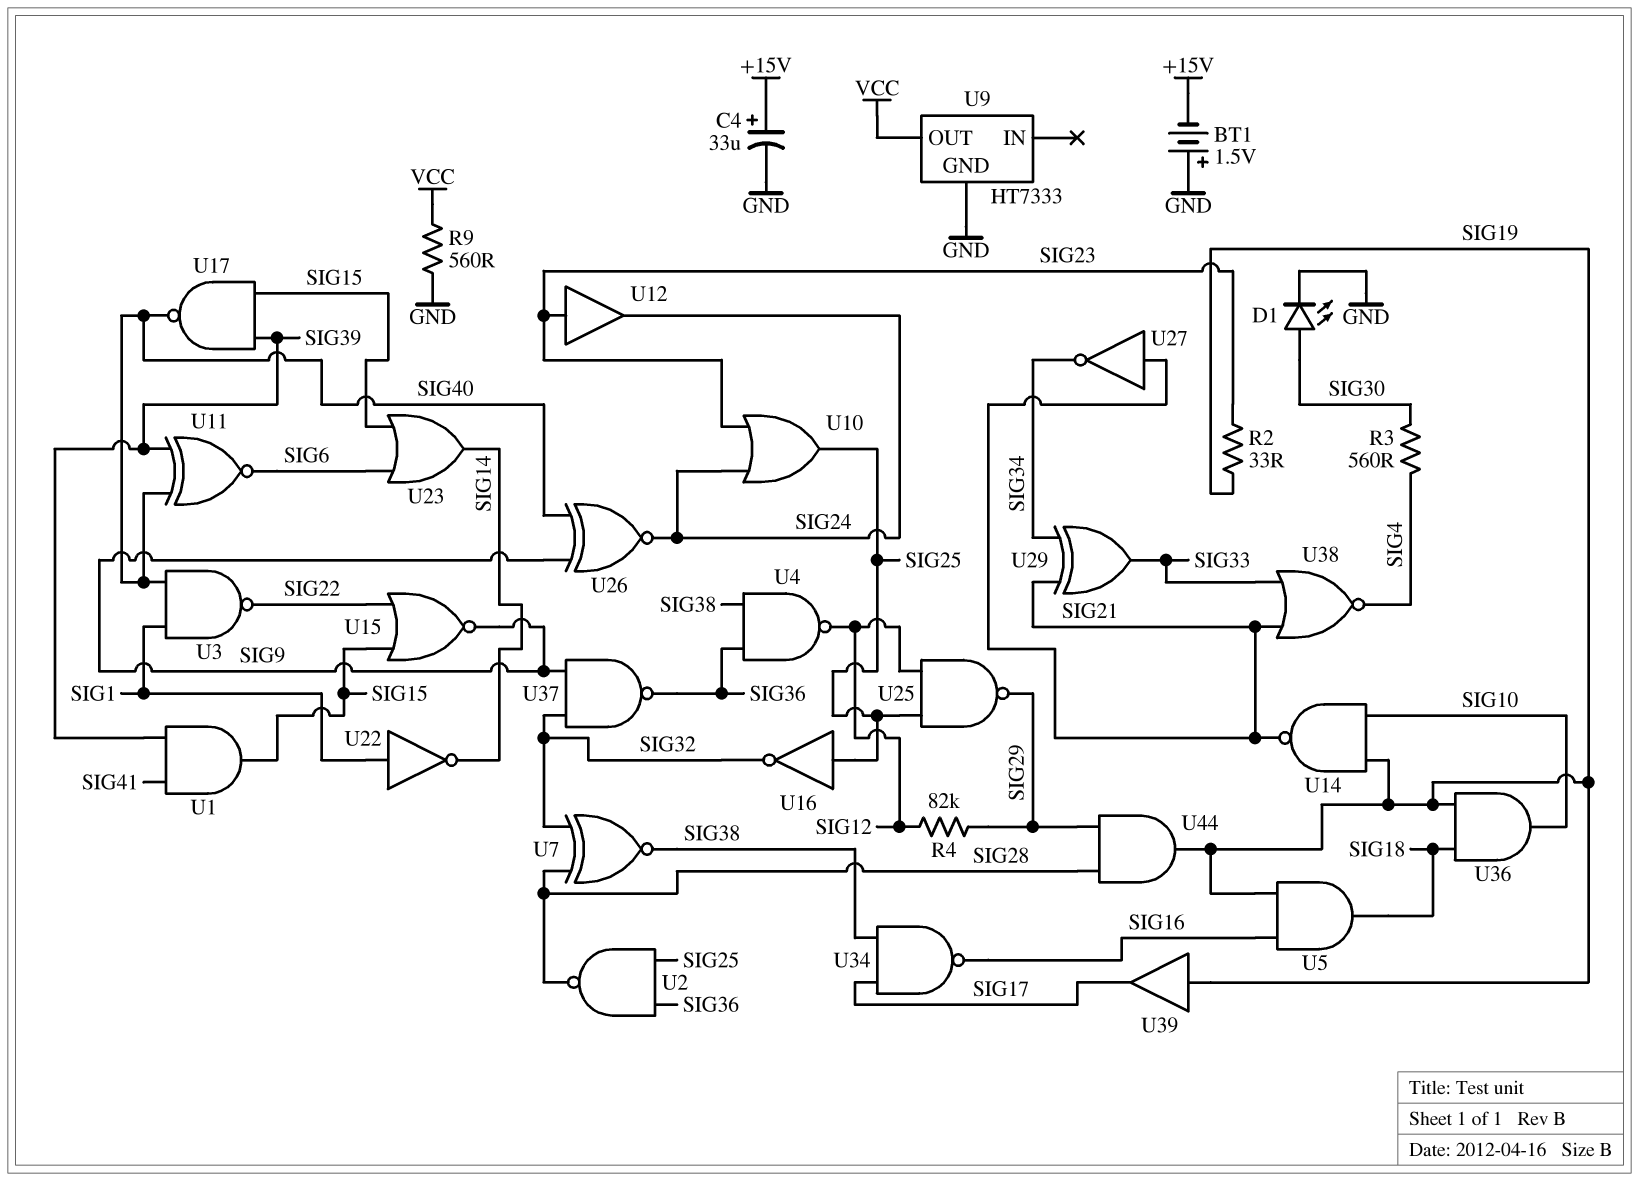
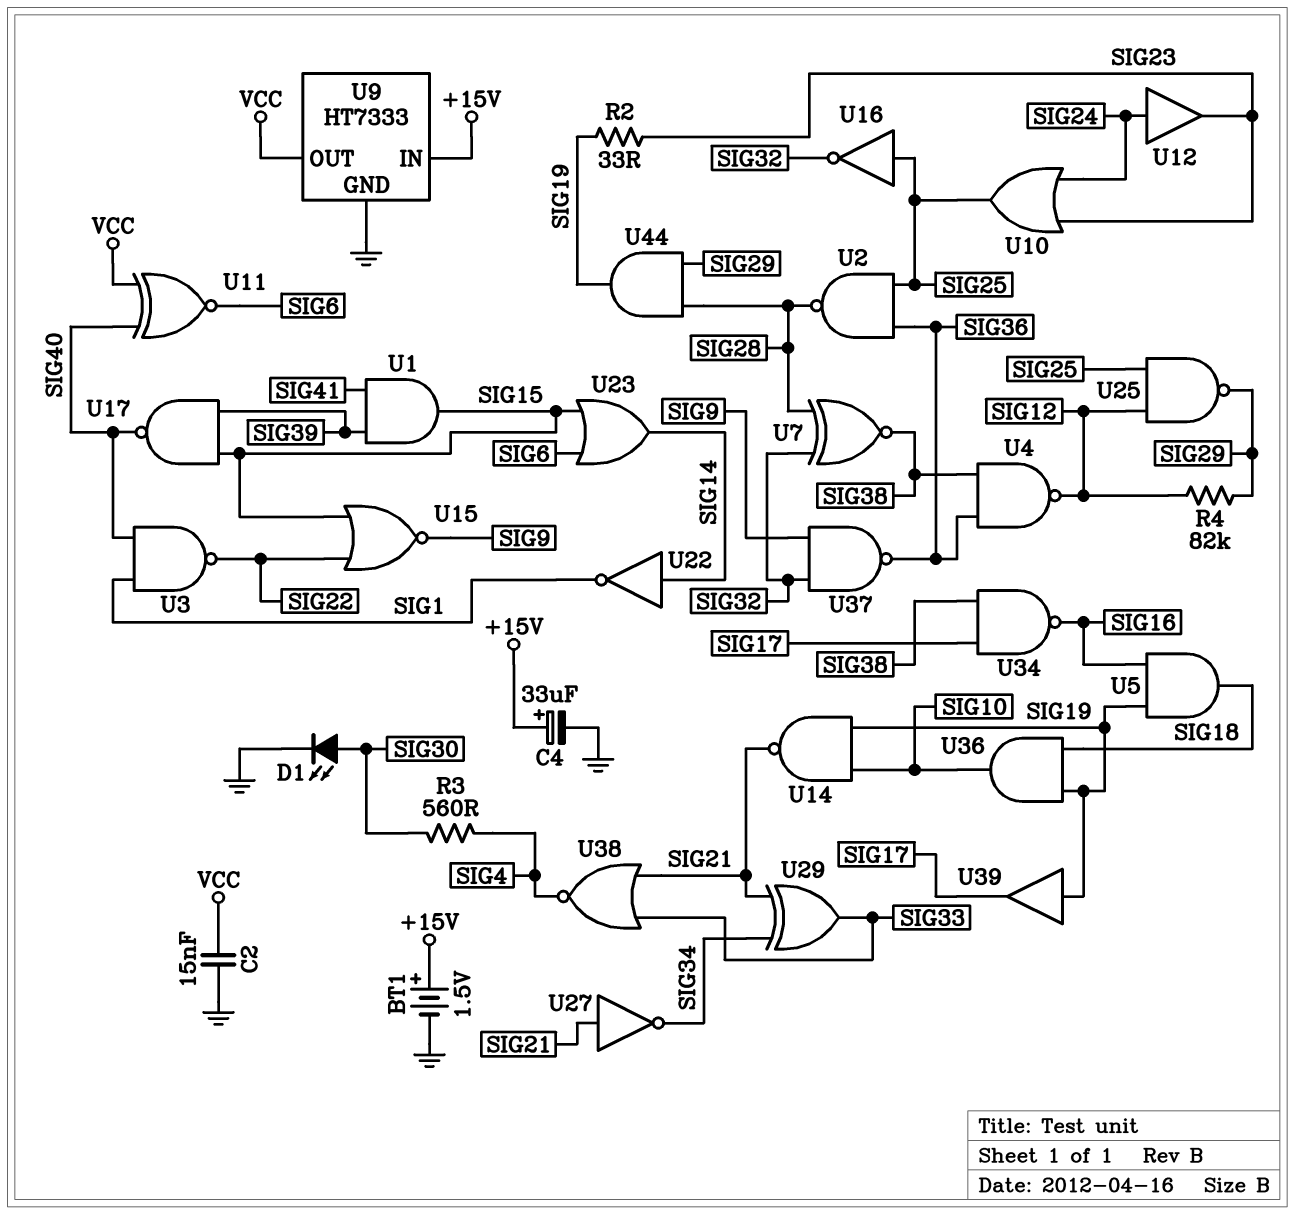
BT1: 1.5V (plus GND, minus +15V) -> 1.5V (plus +15V, minus GND)
C2: none -> 15nF (GND, VCC)
R9: 560 (GND, VCC) -> none
U9 pin IN: none -> +15V
U11: XNOR (in SIG39, in SIG40, out SIG6) -> XNOR (in SIG40, in VCC, out SIG6)
U12: buffer (in SIG23, out SIG24) -> buffer (in SIG24, out SIG23)
U22: NOT (in SIG1, out SIG14) -> NOT (in SIG14, out SIG1)
U26: XNOR (in SIG9, in SIG40, out SIG24) -> none

